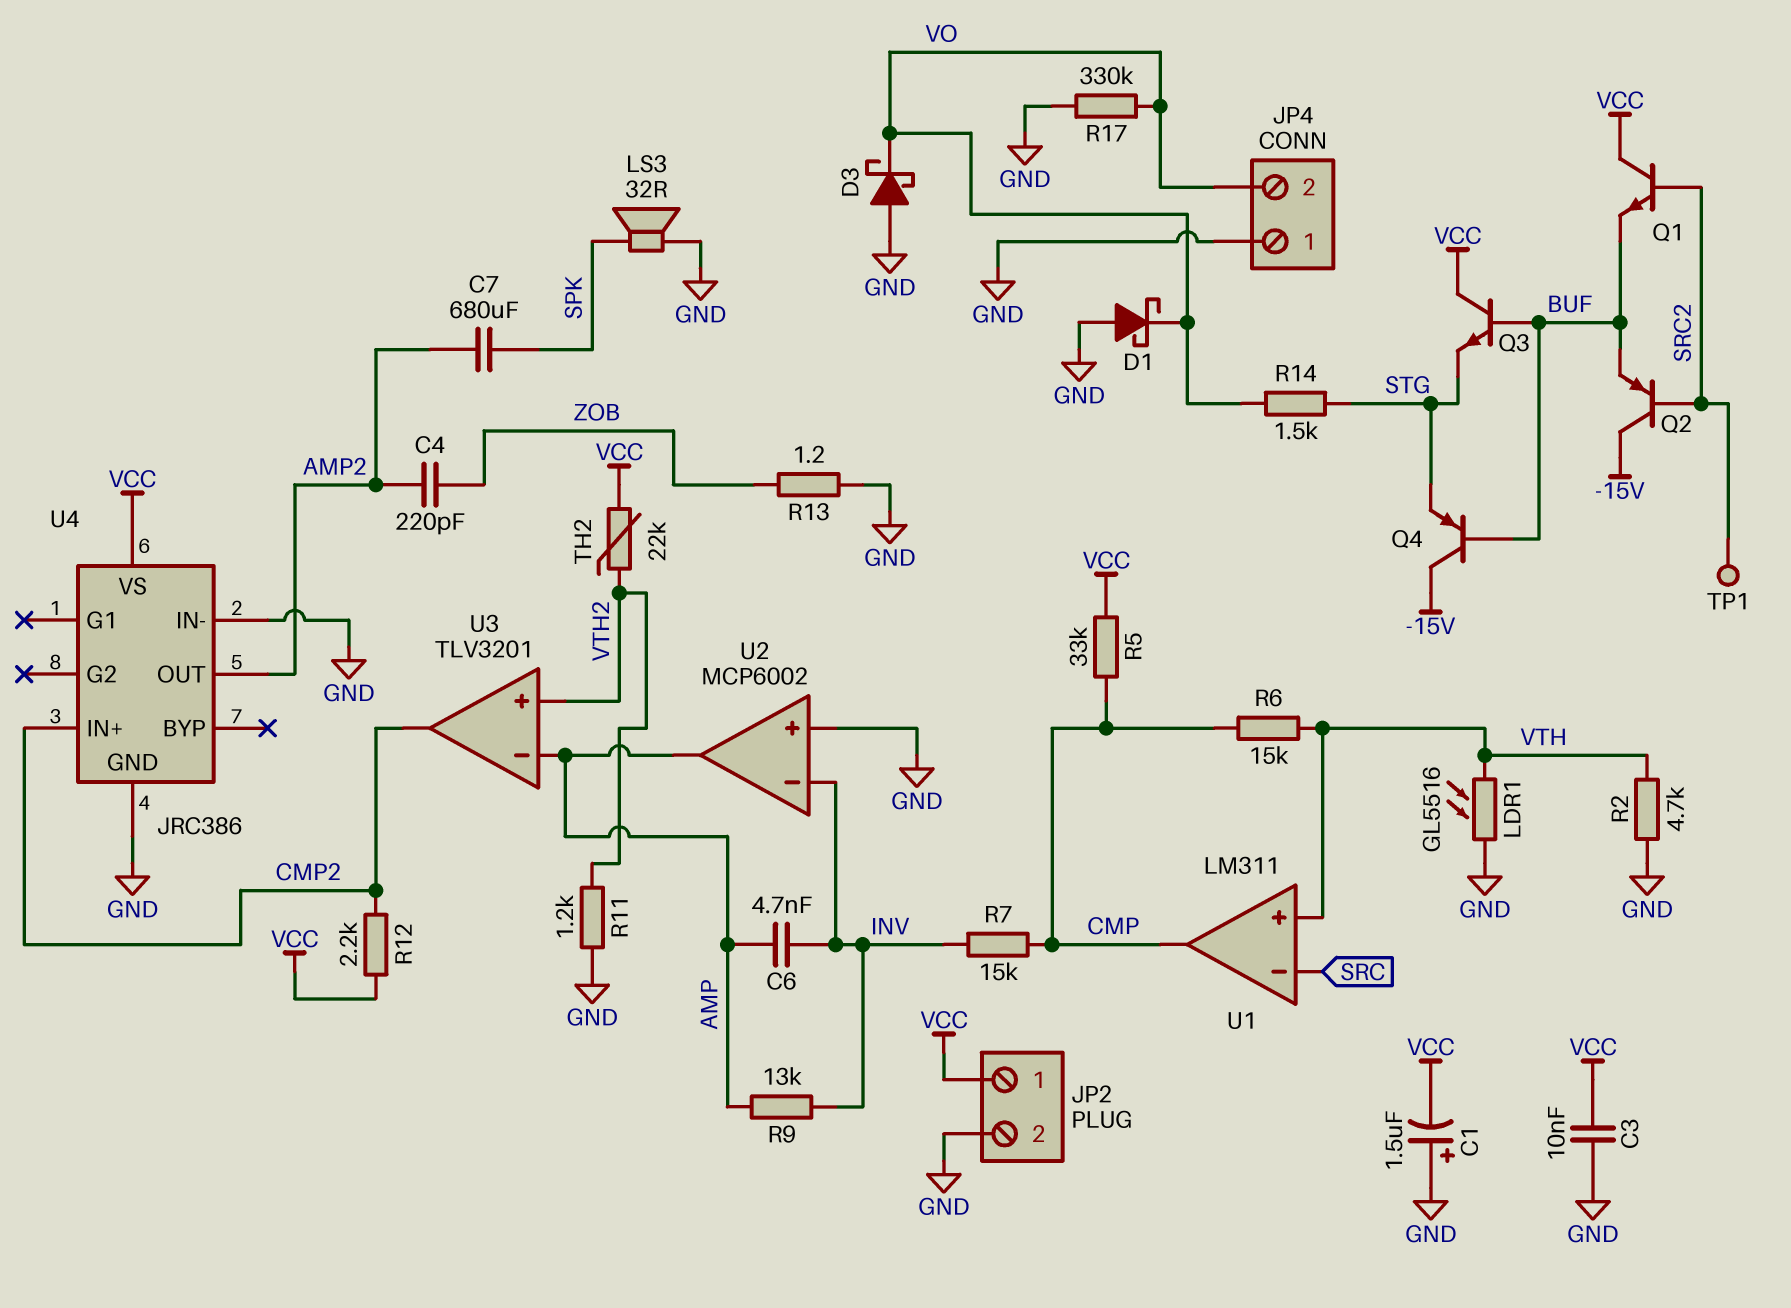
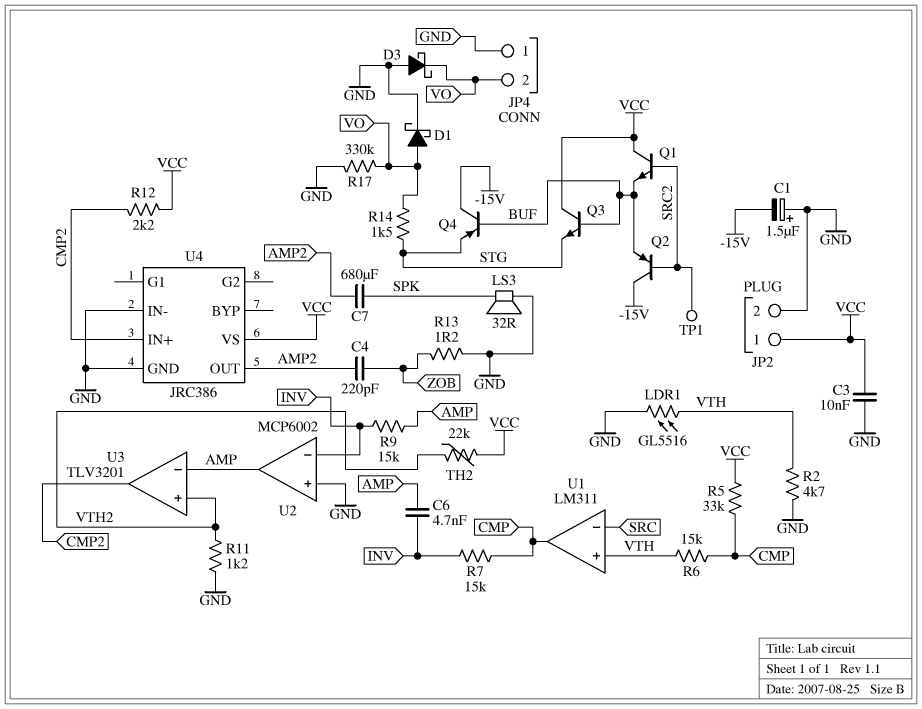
C1: 1.5uF (plus GND, minus VCC) -> 1.5uF (plus GND, minus -15V)
D1: schottky (A GND, K VO) -> schottky (A VO, K GND)
R9: 13k (AMP, INV) -> 15k (AMP, INV)

